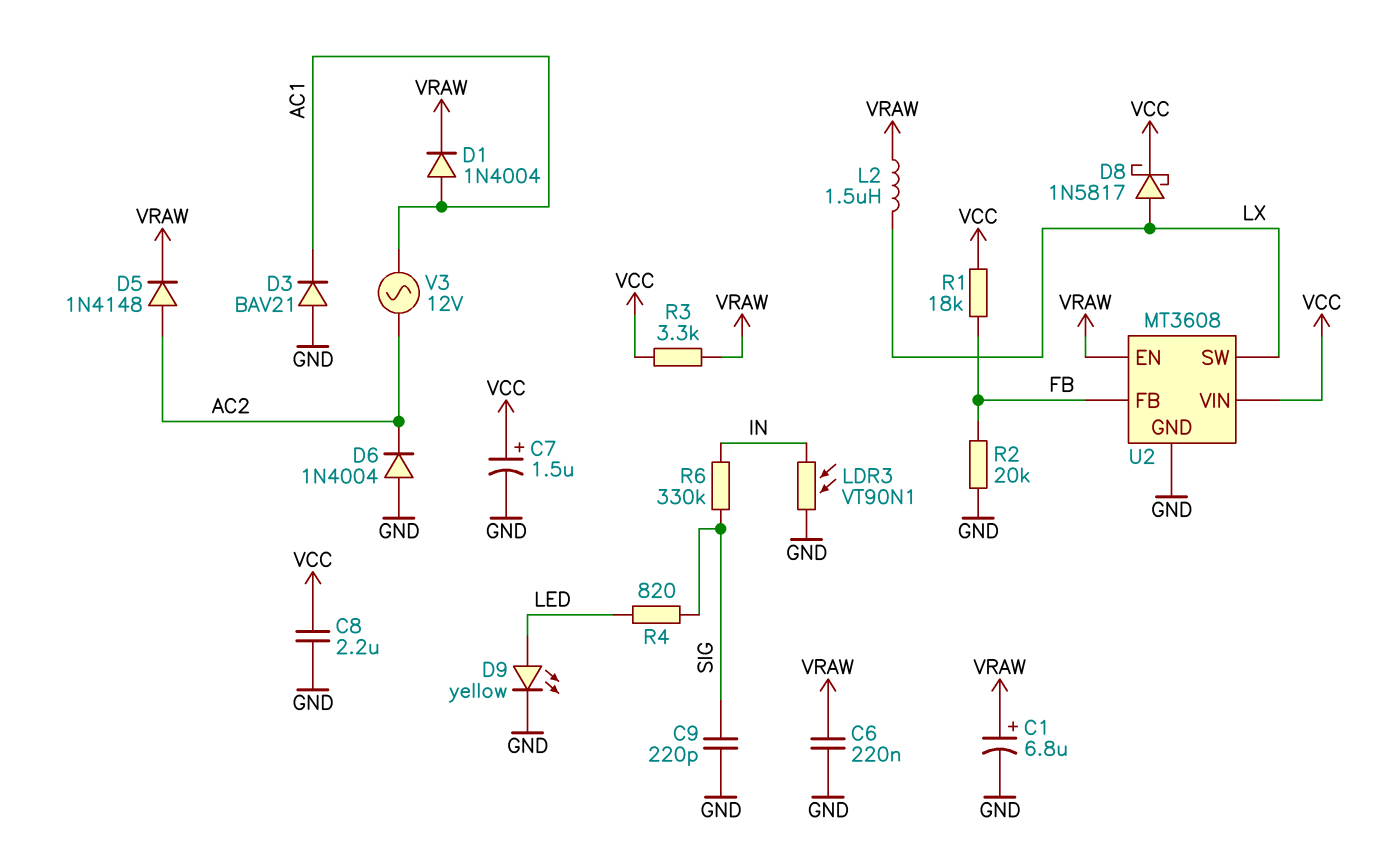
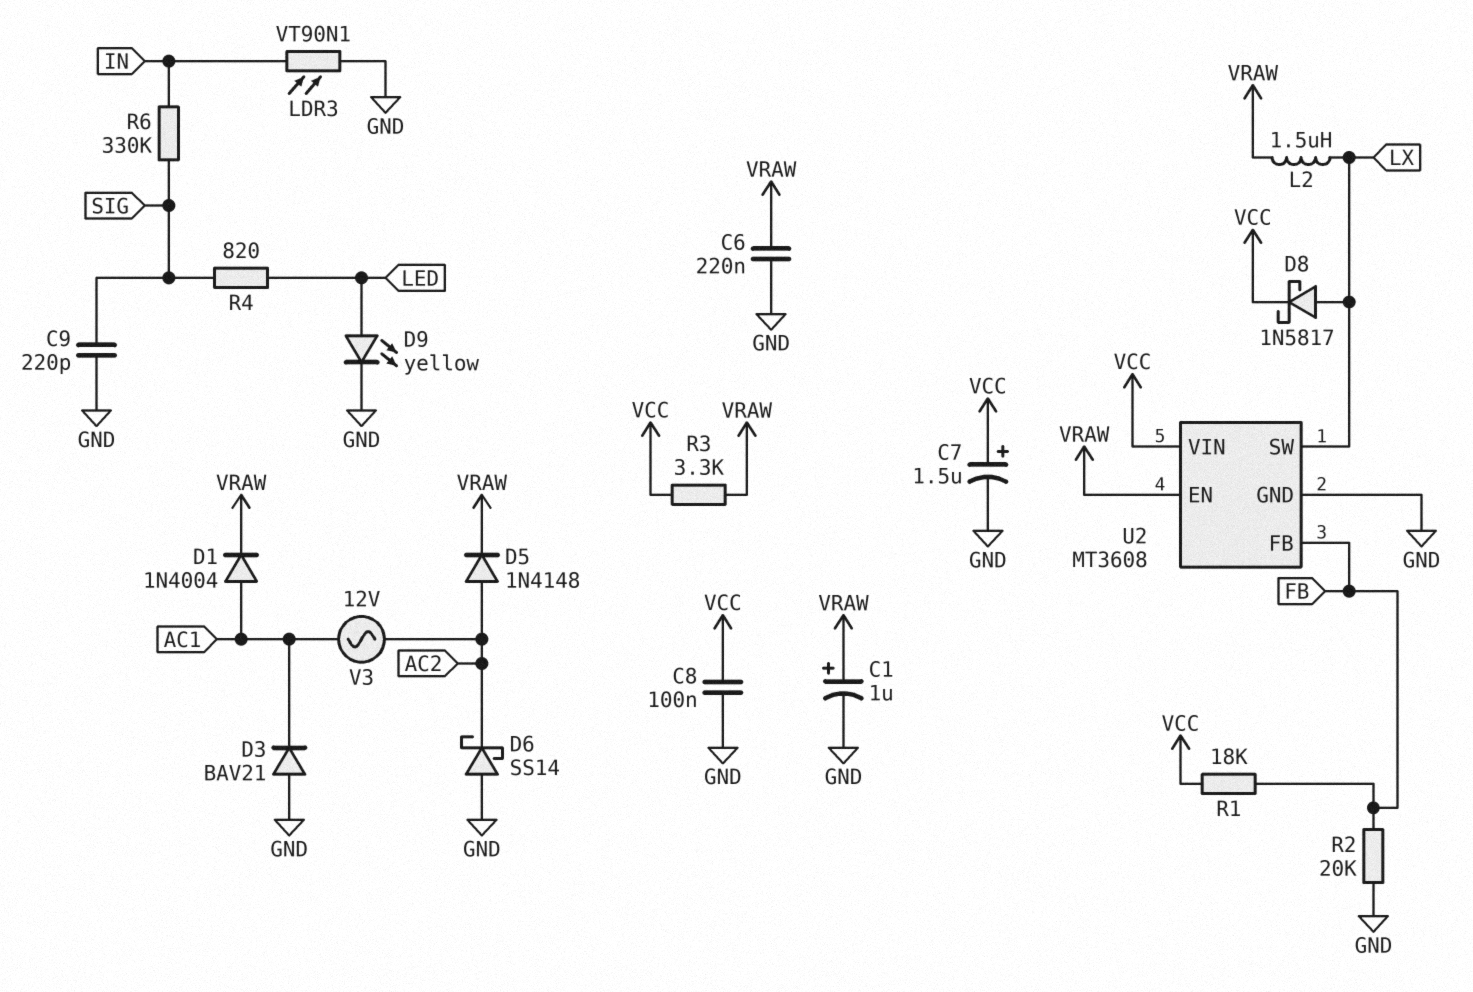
C1: 6.8uF (plus VRAW, minus GND) -> 1uF (plus VRAW, minus GND)
C8: 2.2uF (GND, VCC) -> 100nF (GND, VCC)
D6: diode 1N4004 (A GND, K AC2) -> schottky SS14 (A GND, K AC2)

